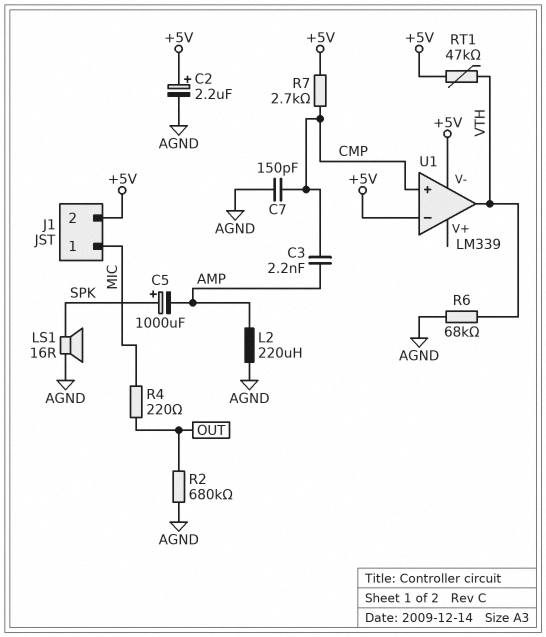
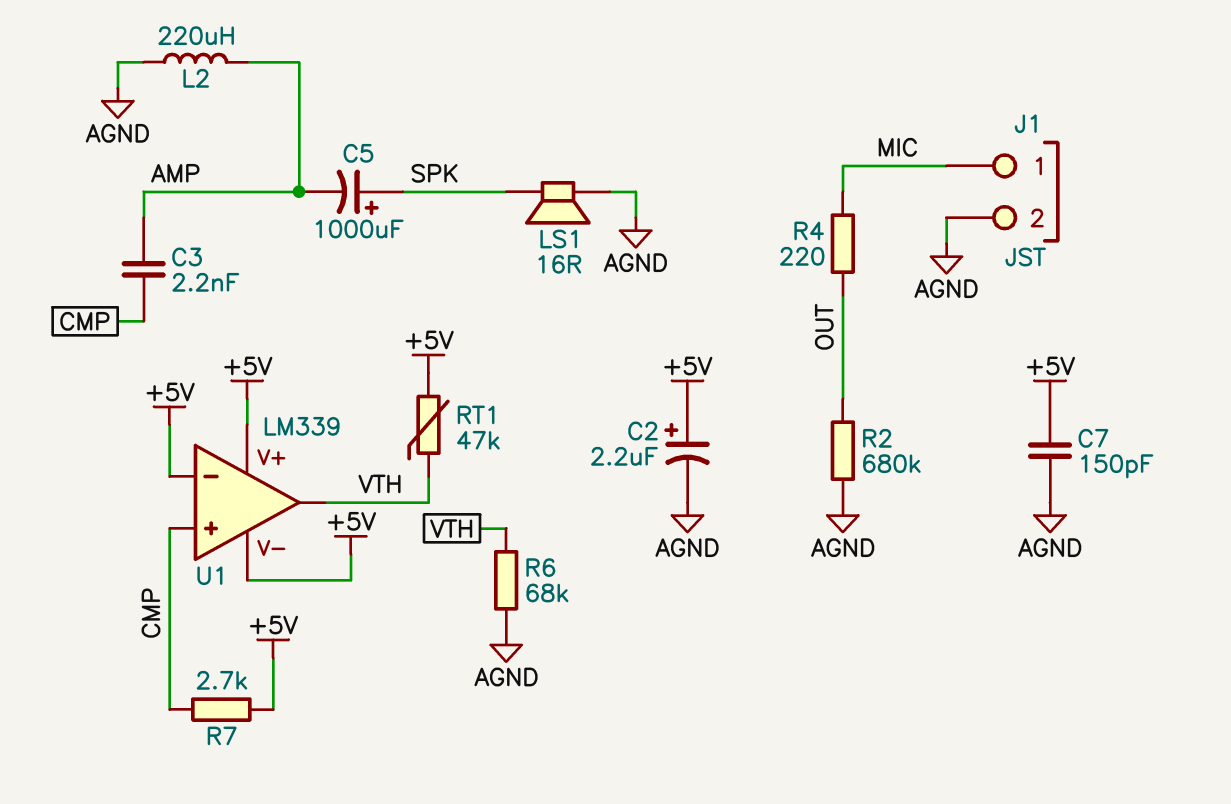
C7: 150pF (AGND, CMP) -> 150pF (+5V, AGND)
J1 pin 2: +5V -> AGND
U1 pin V+: none -> +5V

